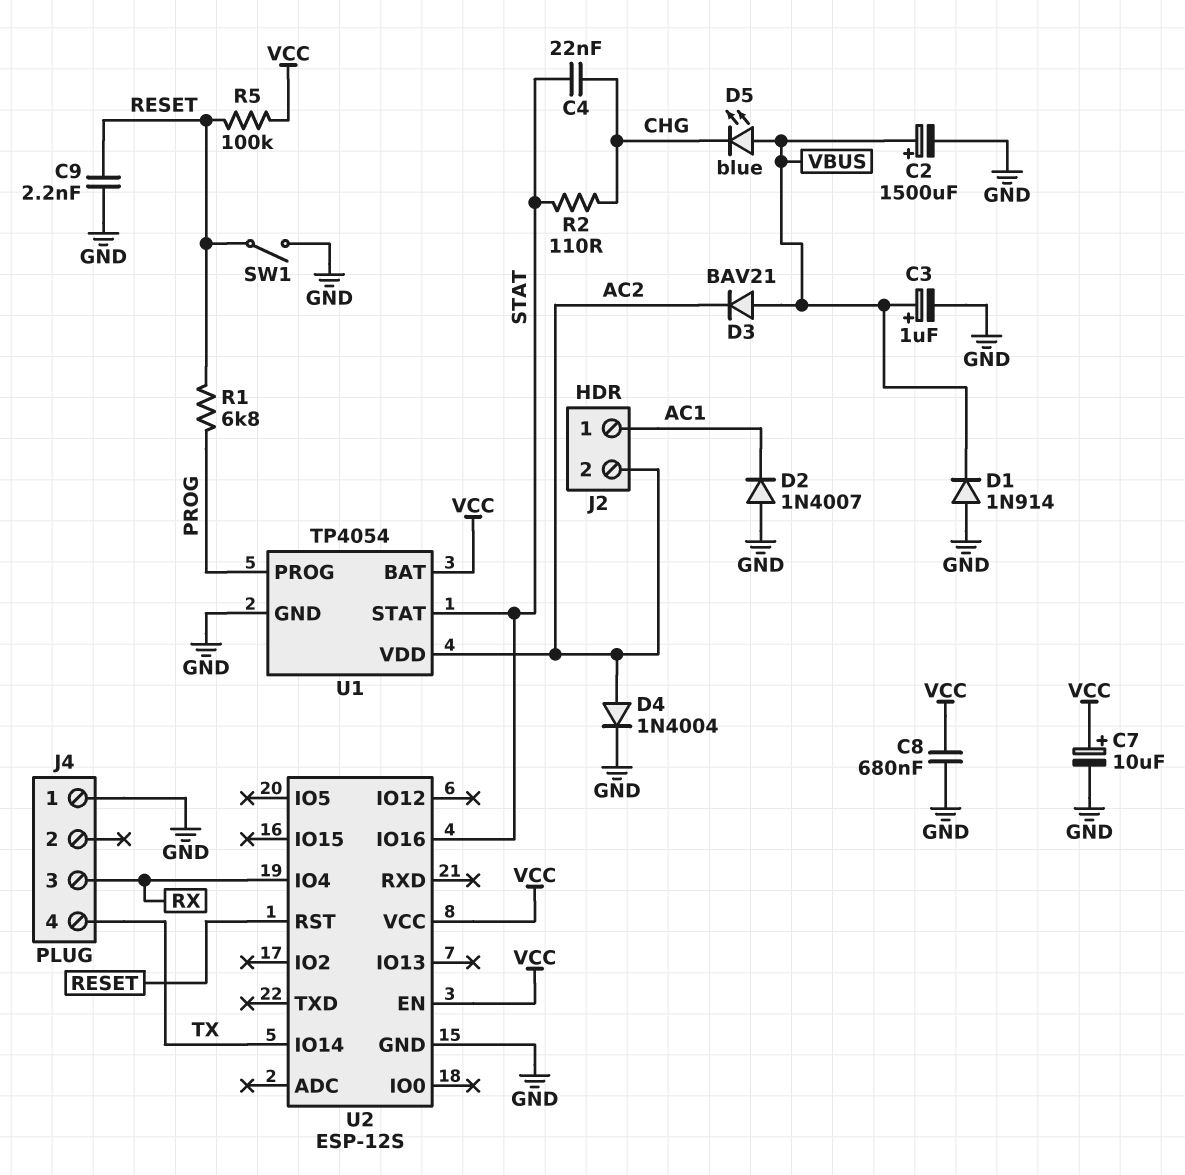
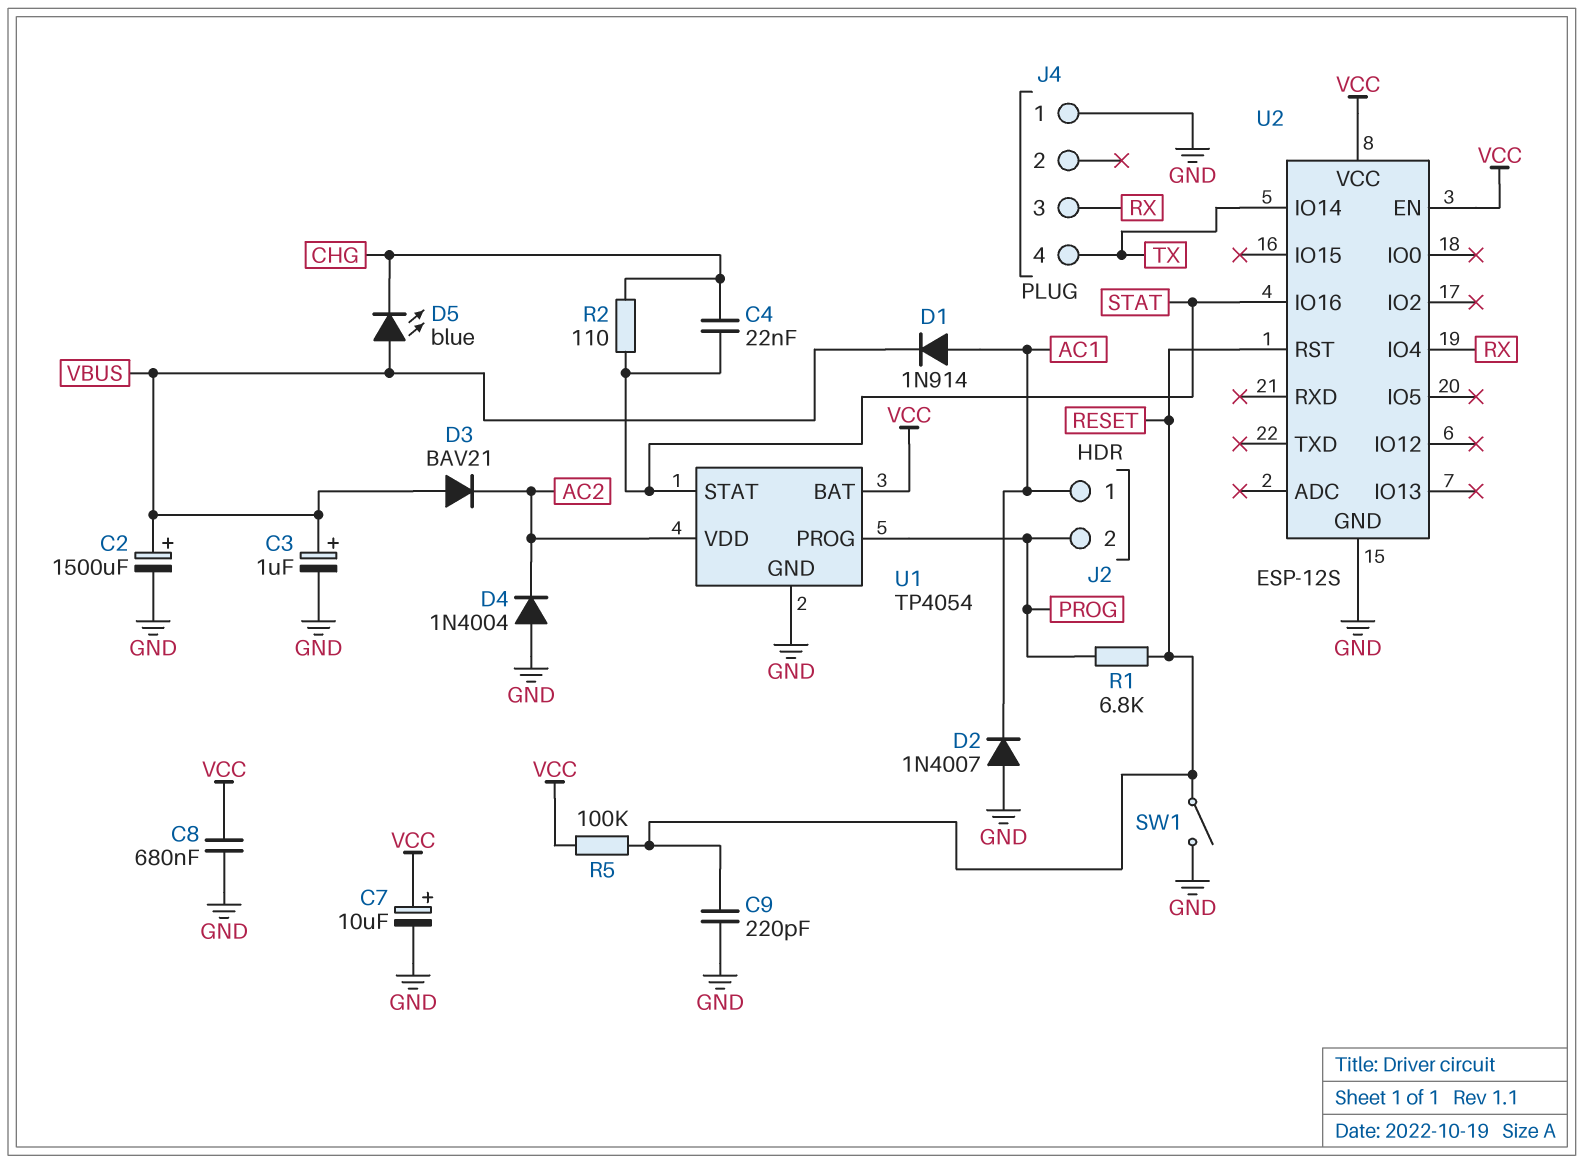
C9: 2.2nF (GND, RESET) -> 220pF (GND, RESET)
D1: diode 1N914 (A GND, K VBUS) -> diode 1N914 (A AC1, K VBUS)
D4: diode 1N4004 (A AC2, K GND) -> diode 1N4004 (A GND, K AC2)
J2 pin 2: AC2 -> PROG

